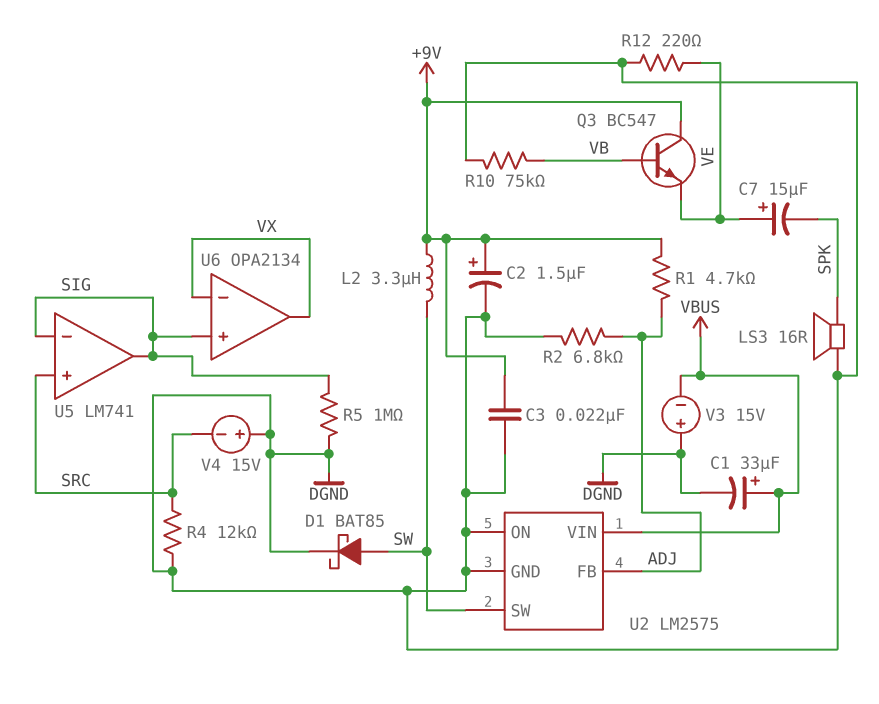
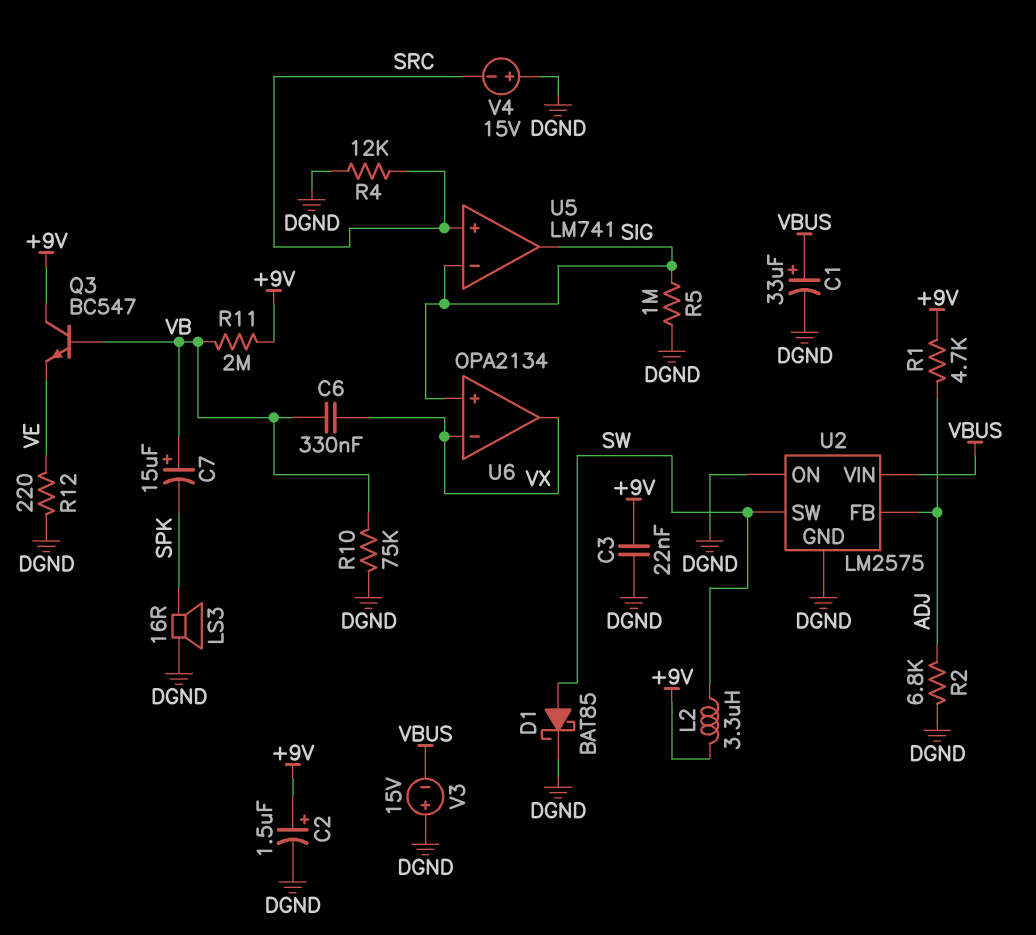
C6: none -> 330nF (VB, VX)
C7: 15uF (plus VE, minus SPK) -> 15uF (plus VB, minus SPK)
R11: none -> 2M (+9V, VB)

